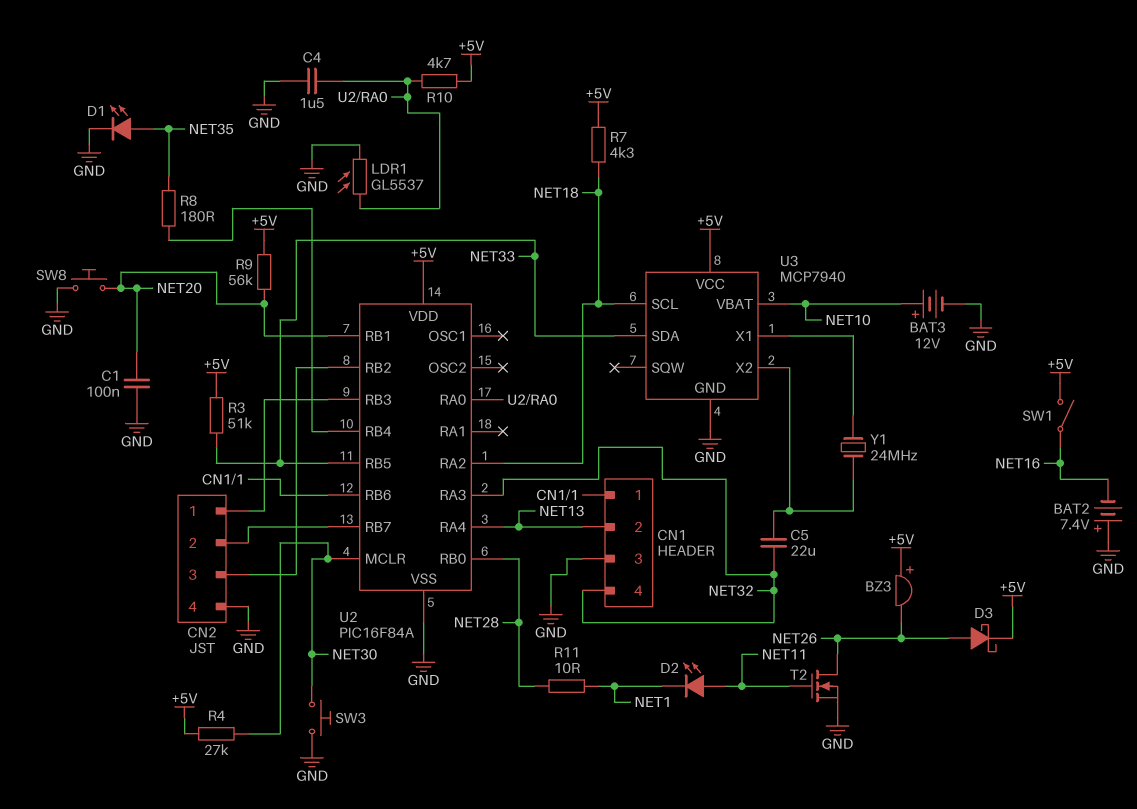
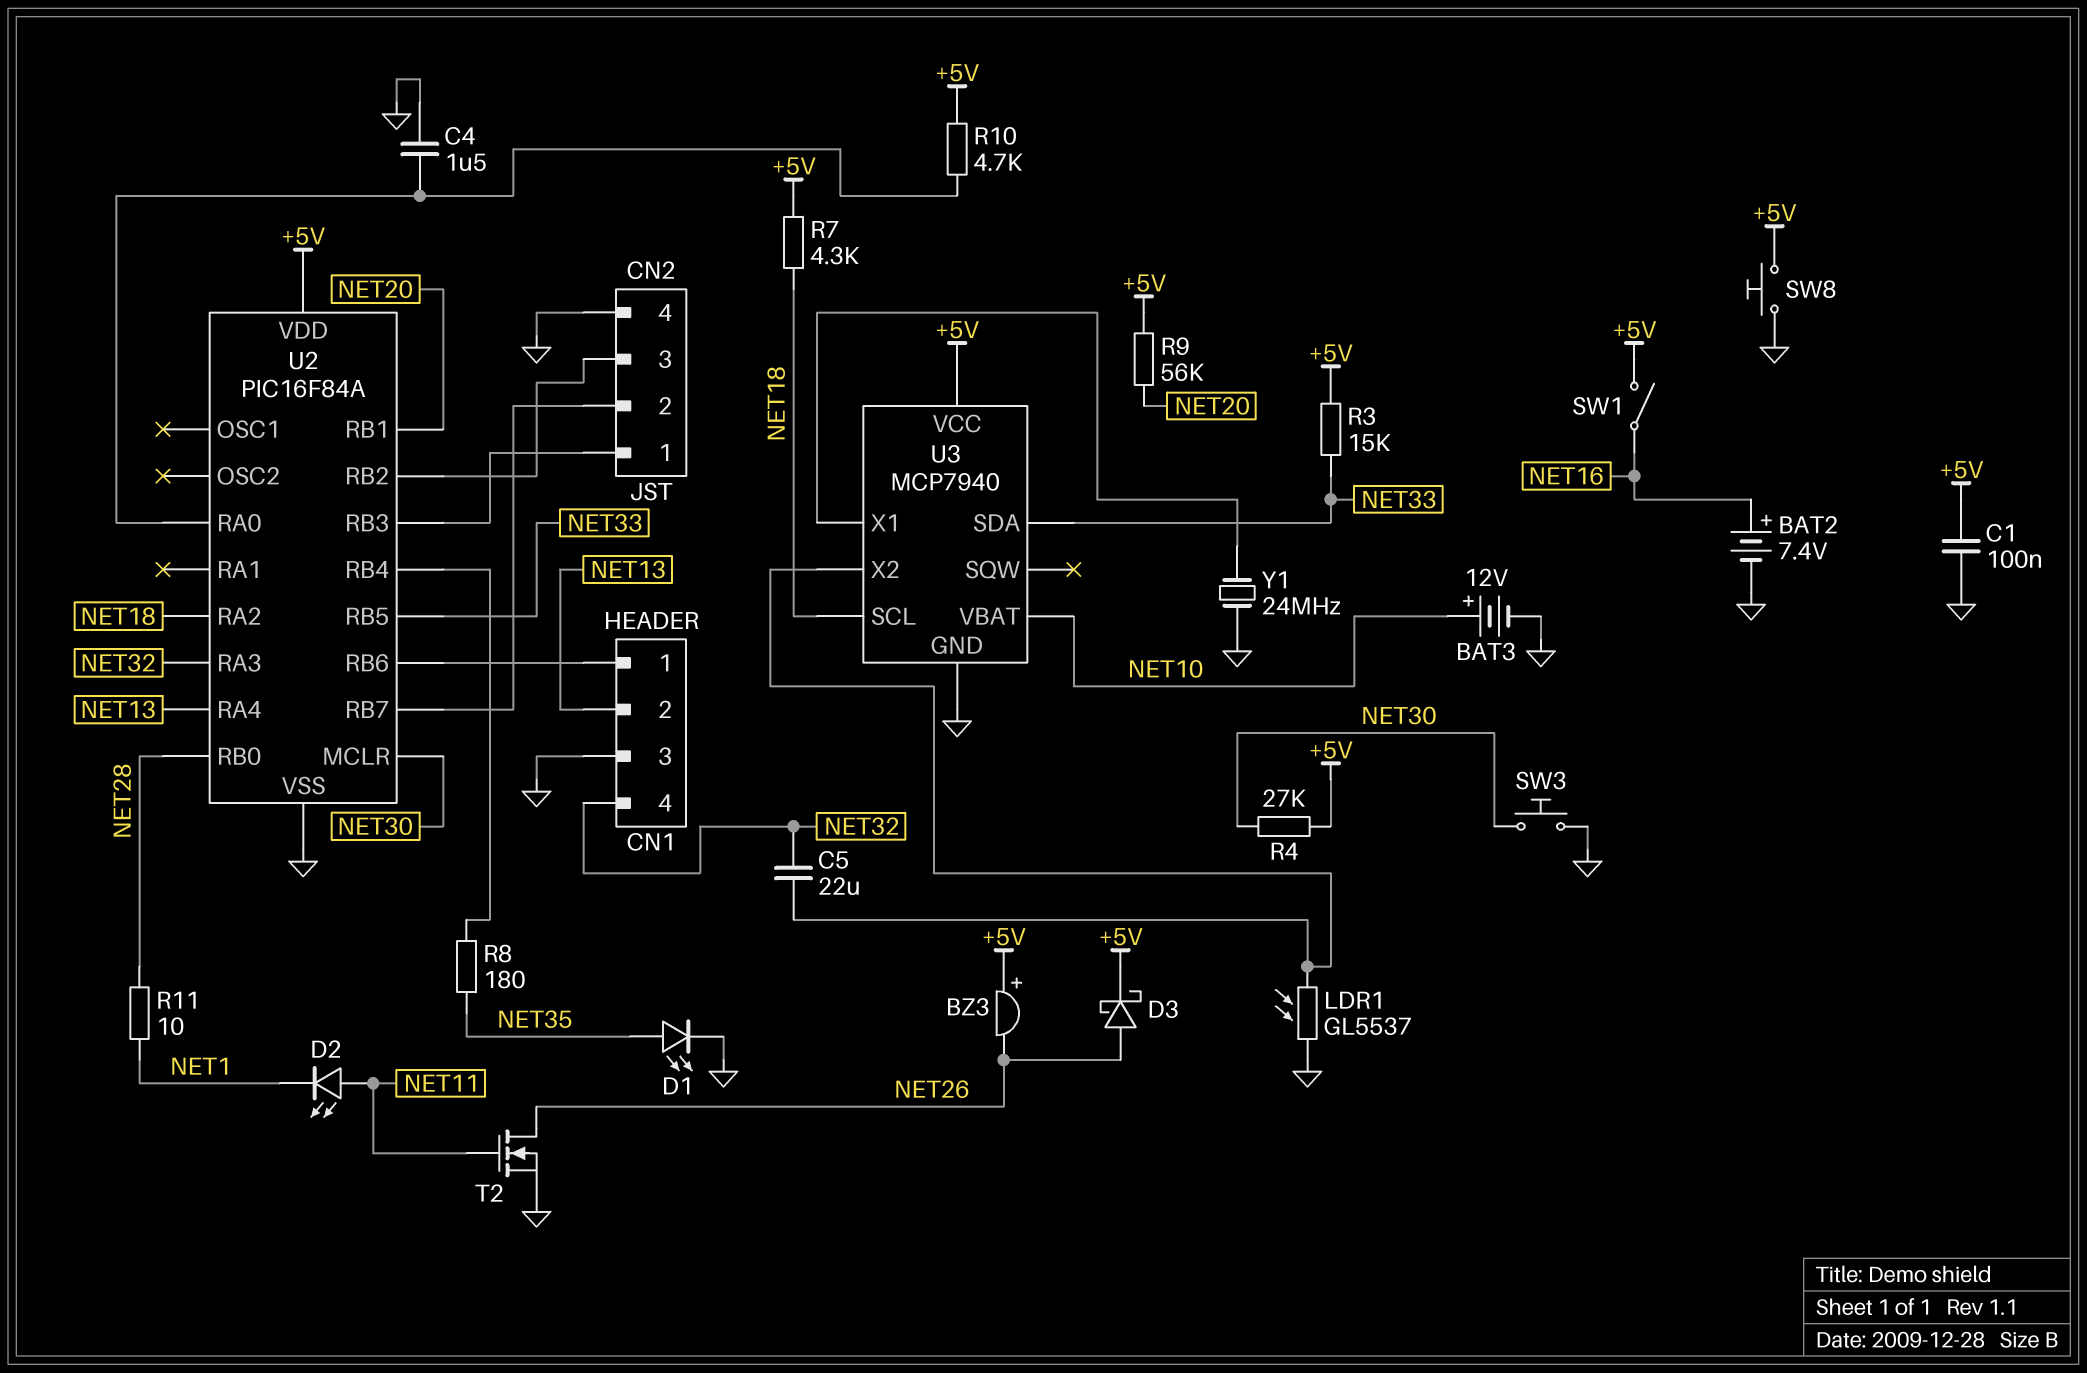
BAT2: 7.4V (plus GND, minus NET16) -> 7.4V (plus NET16, minus GND)
C1: 100nF (GND, NET20) -> 100nF (+5V, GND)
LDR1: GL5537 (GND, U2/RA0) -> GL5537 (GND, U3/X2)
R3: 51k (+5V, NET33) -> 15k (+5V, NET33)
SW8: button (GND, NET20) -> button (+5V, GND)
Y1: 24MHz (U3/X1, U3/X2) -> 24MHz (GND, U3/X1)

